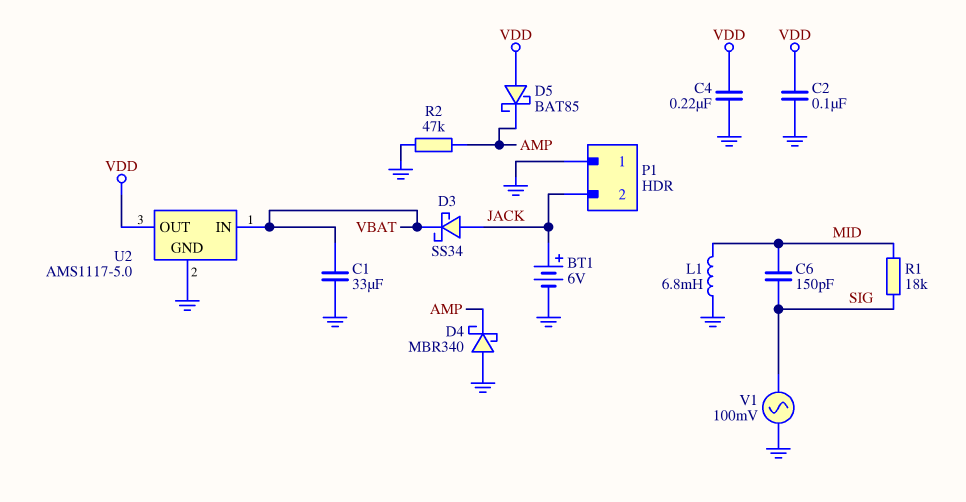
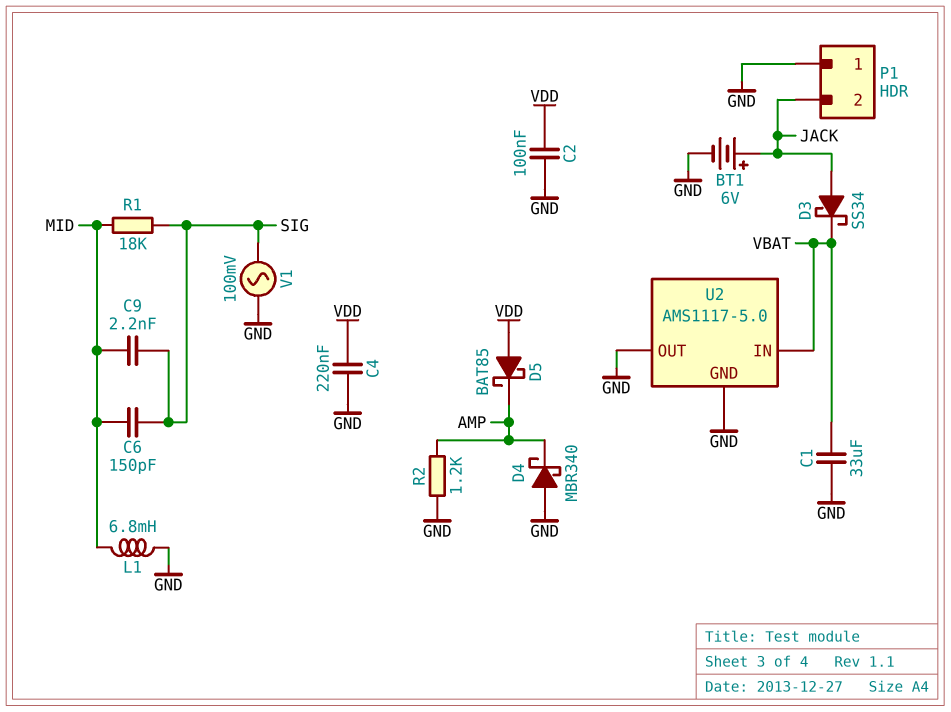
C9: none -> 2.2nF (MID, SIG)
R2: 47k (AMP, GND) -> 1.2k (AMP, GND)
U2 pin OUT: VDD -> GND

